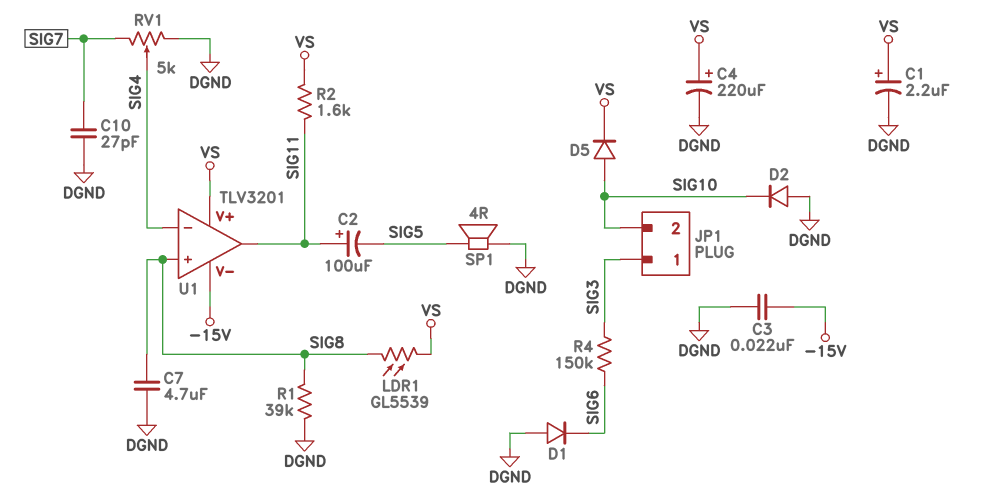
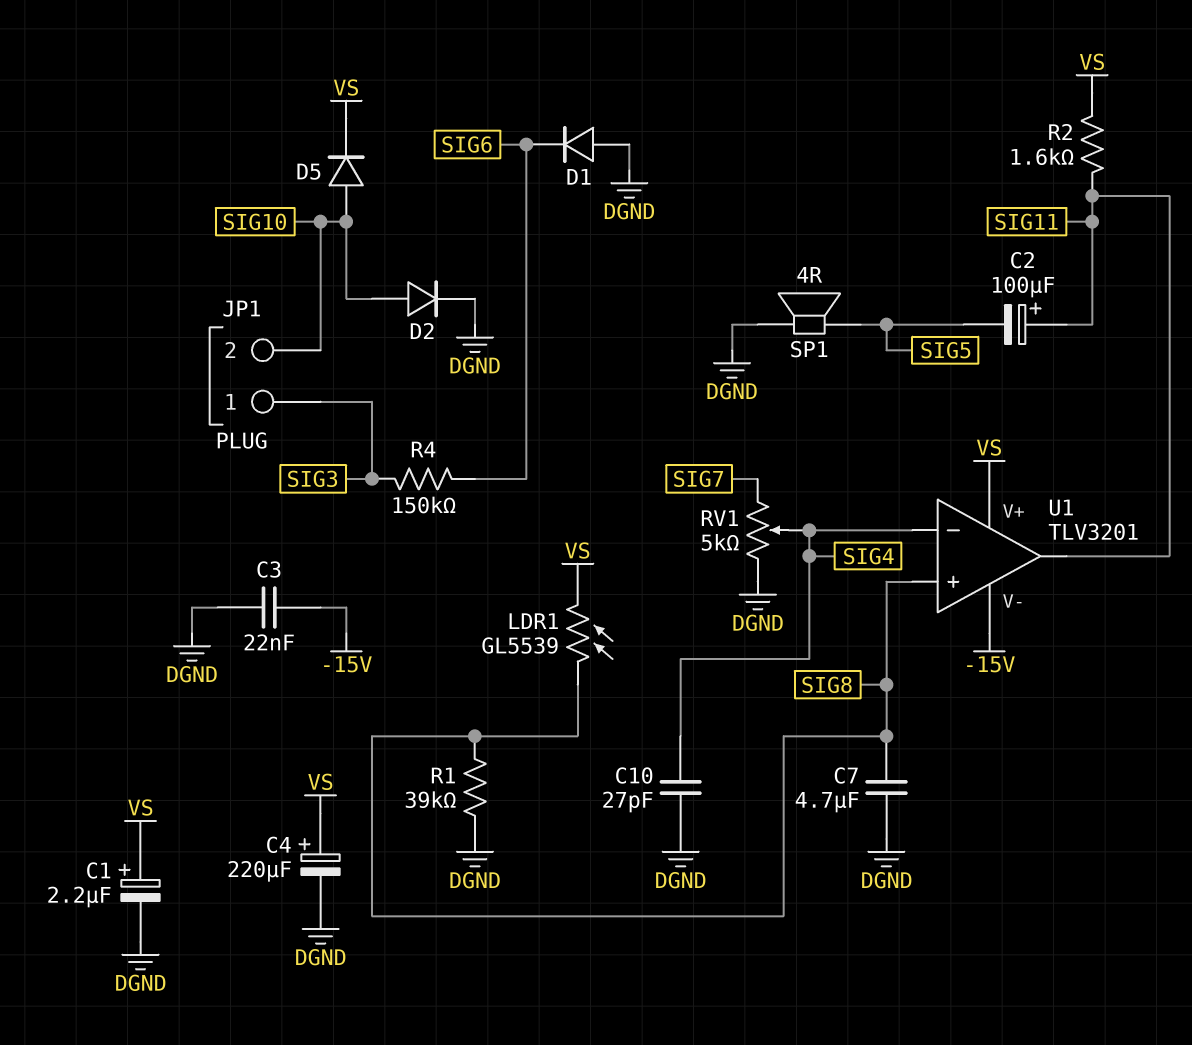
C10: 27pF (DGND, SIG7) -> 27pF (DGND, SIG4)
D2: diode (A DGND, K SIG10) -> diode (A SIG10, K DGND)

